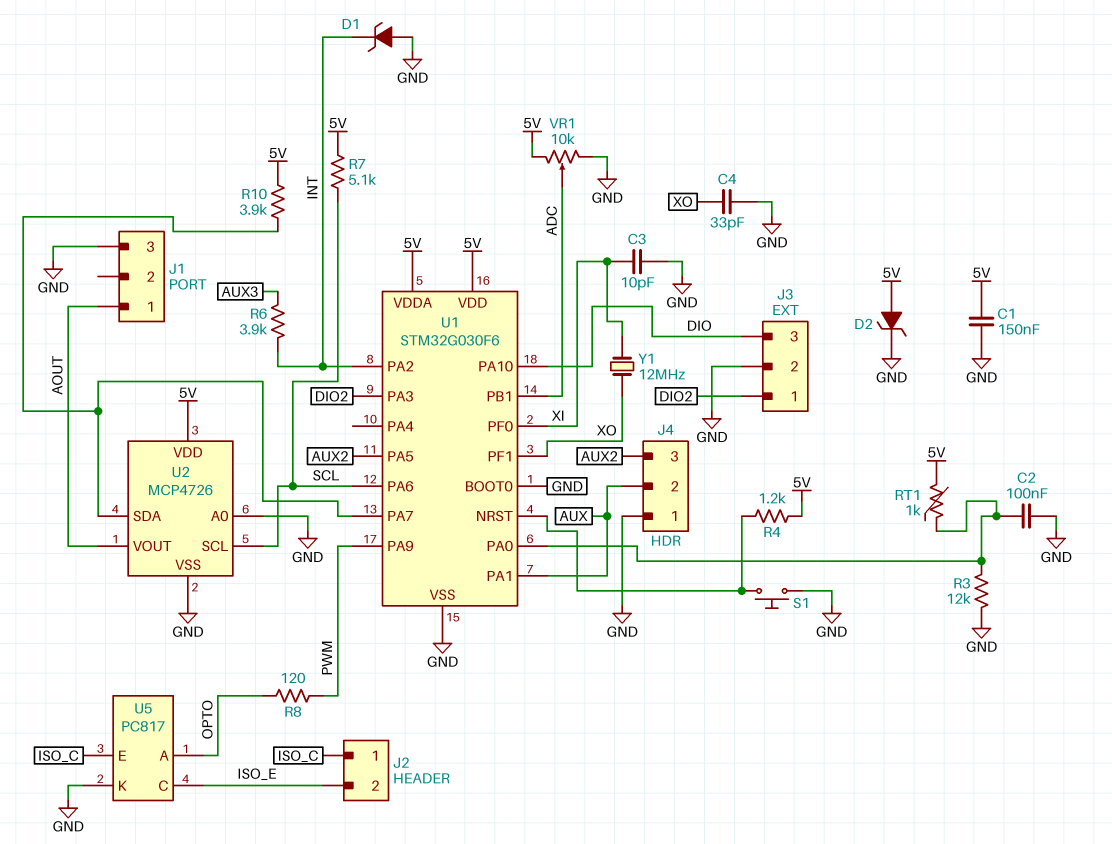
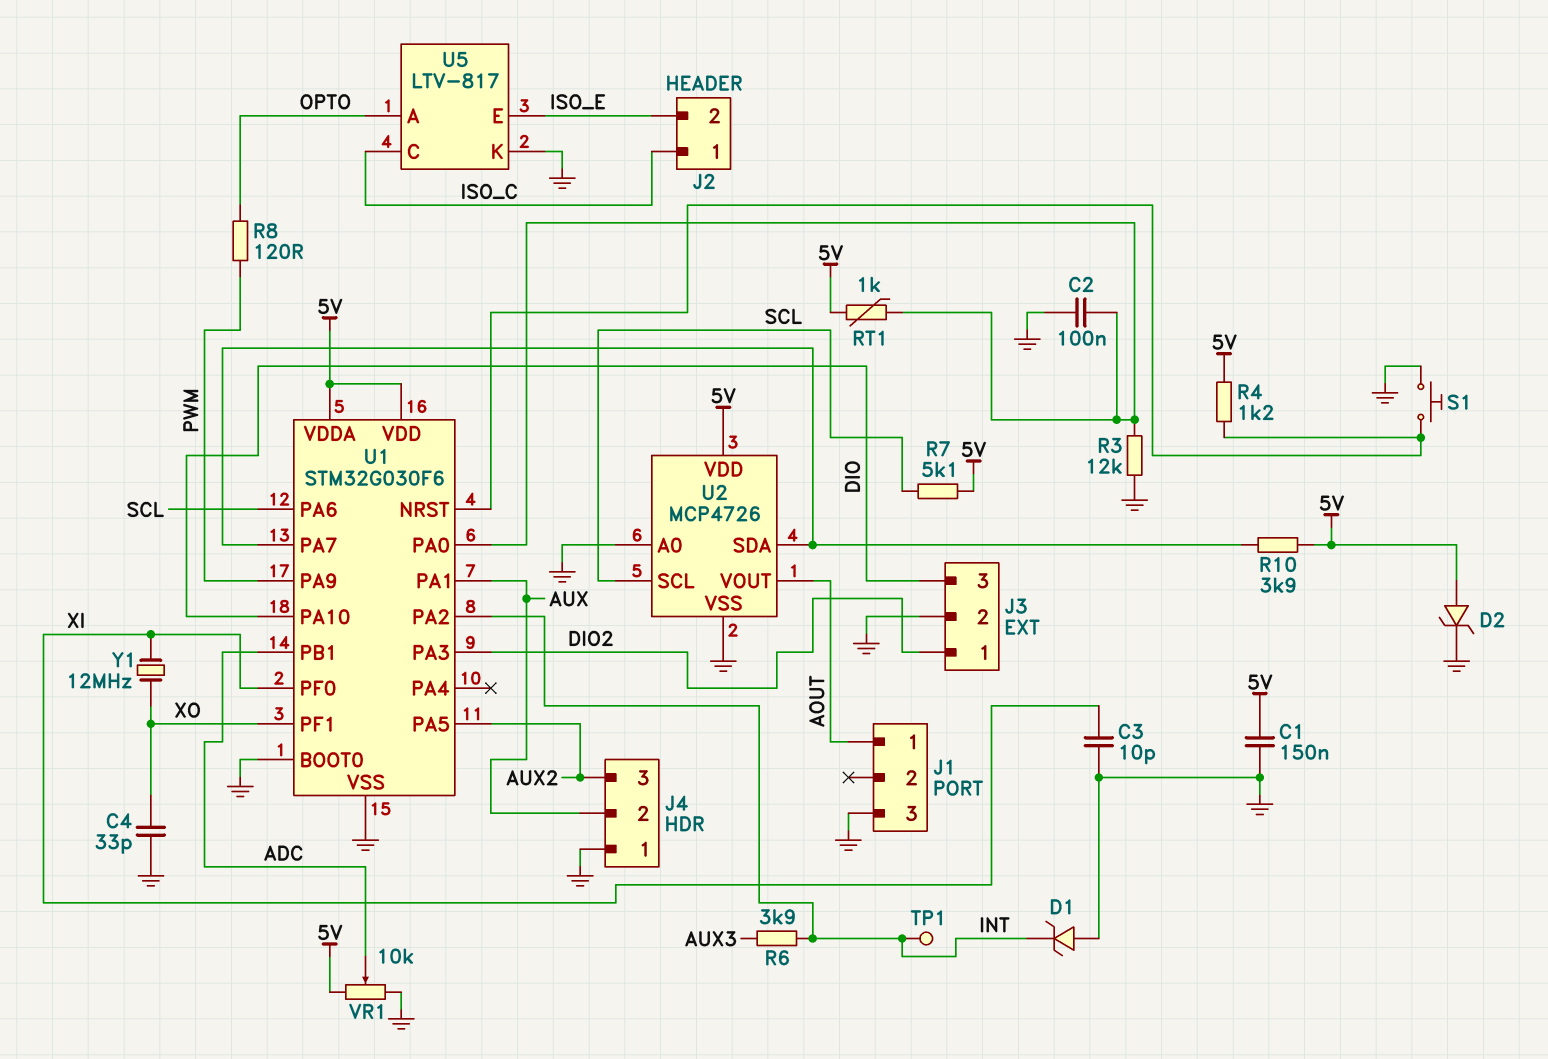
TP1: none -> test point (INT)
U5: PC817 -> LTV-817
U5 pin C: ISO_E -> ISO_C
U5 pin E: ISO_C -> ISO_E

